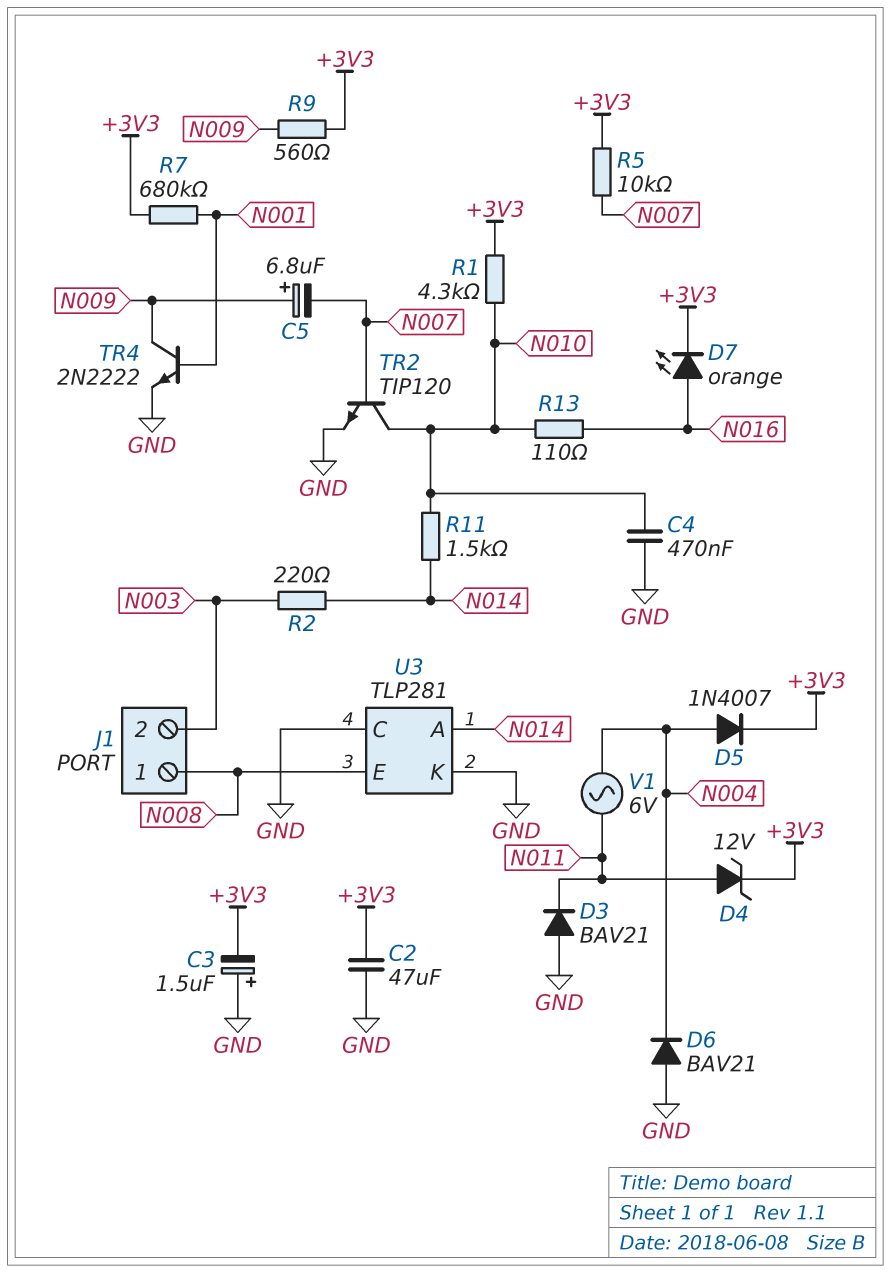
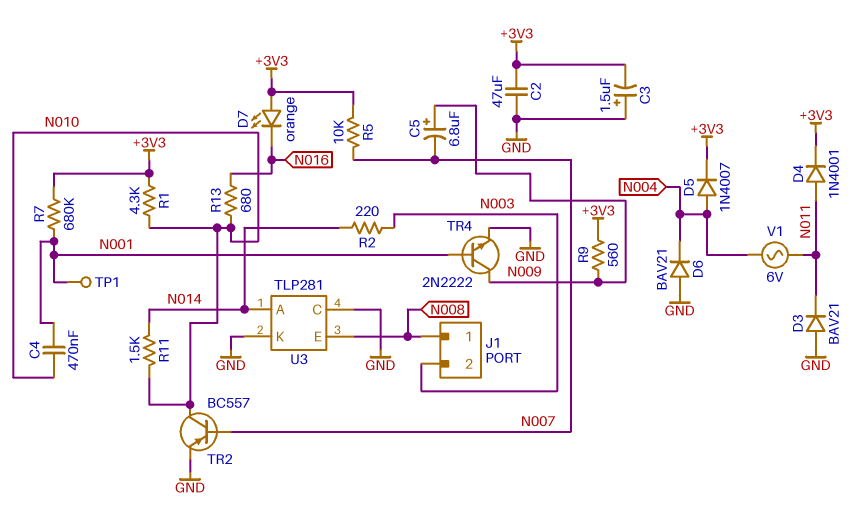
C4: 470nF (GND, N010) -> 470nF (N001, N010)
D4: zener 12V (A N011, K +3V3) -> diode 1N4001 (A N011, K +3V3)
D7: LED orange (A N016, K +3V3) -> LED orange (A +3V3, K N016)
R13: 110 (N010, N016) -> 680 (N010, N016)
TP1: none -> test point (N001)
TR2: NPN TIP120 (B N007, C N010, E GND) -> PNP BC557 (B N007, C N010, E GND)

